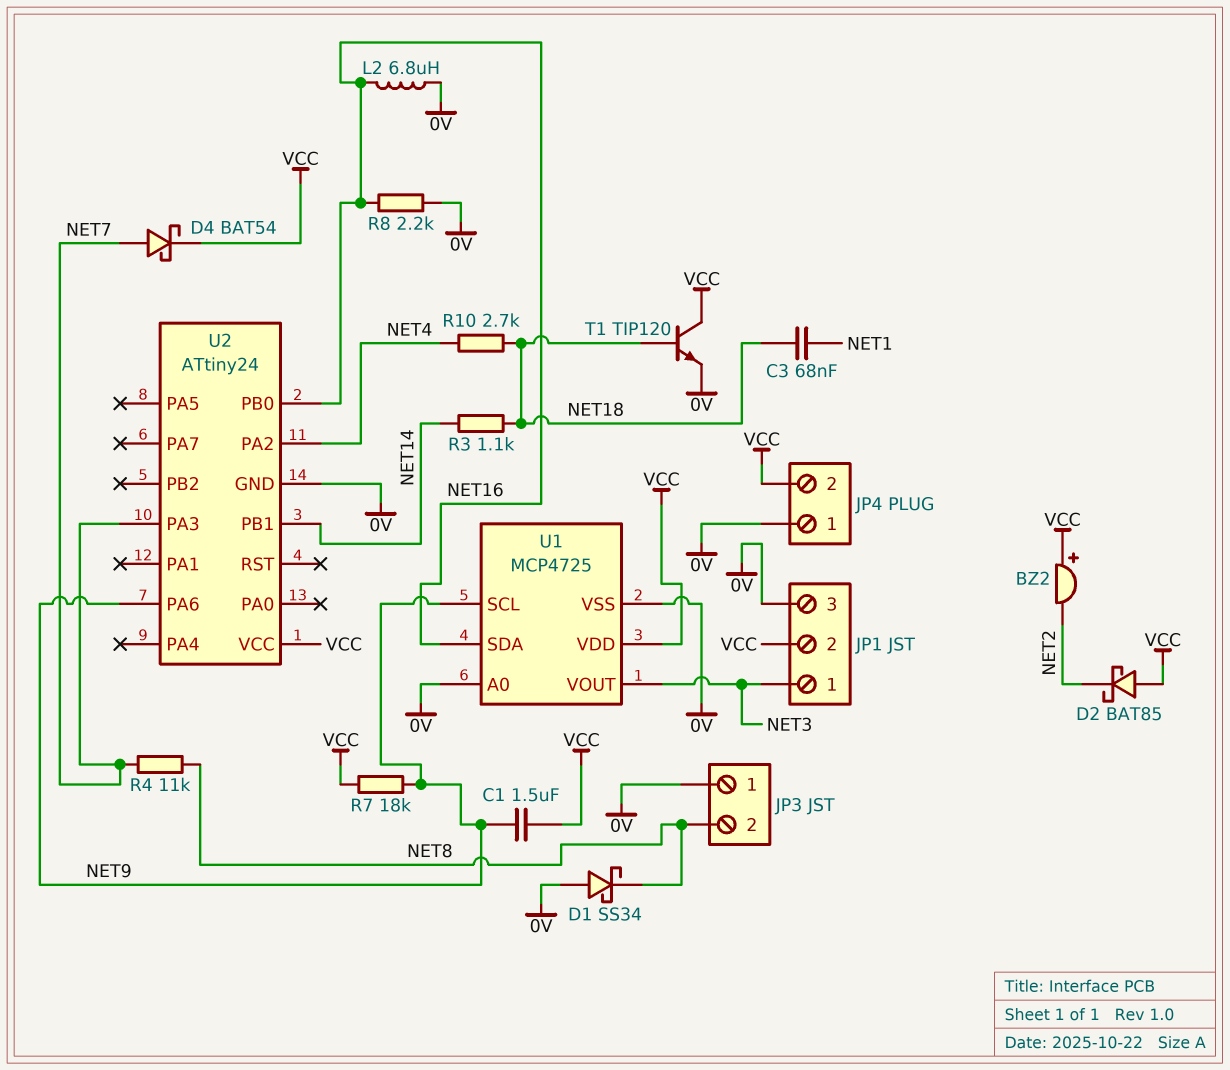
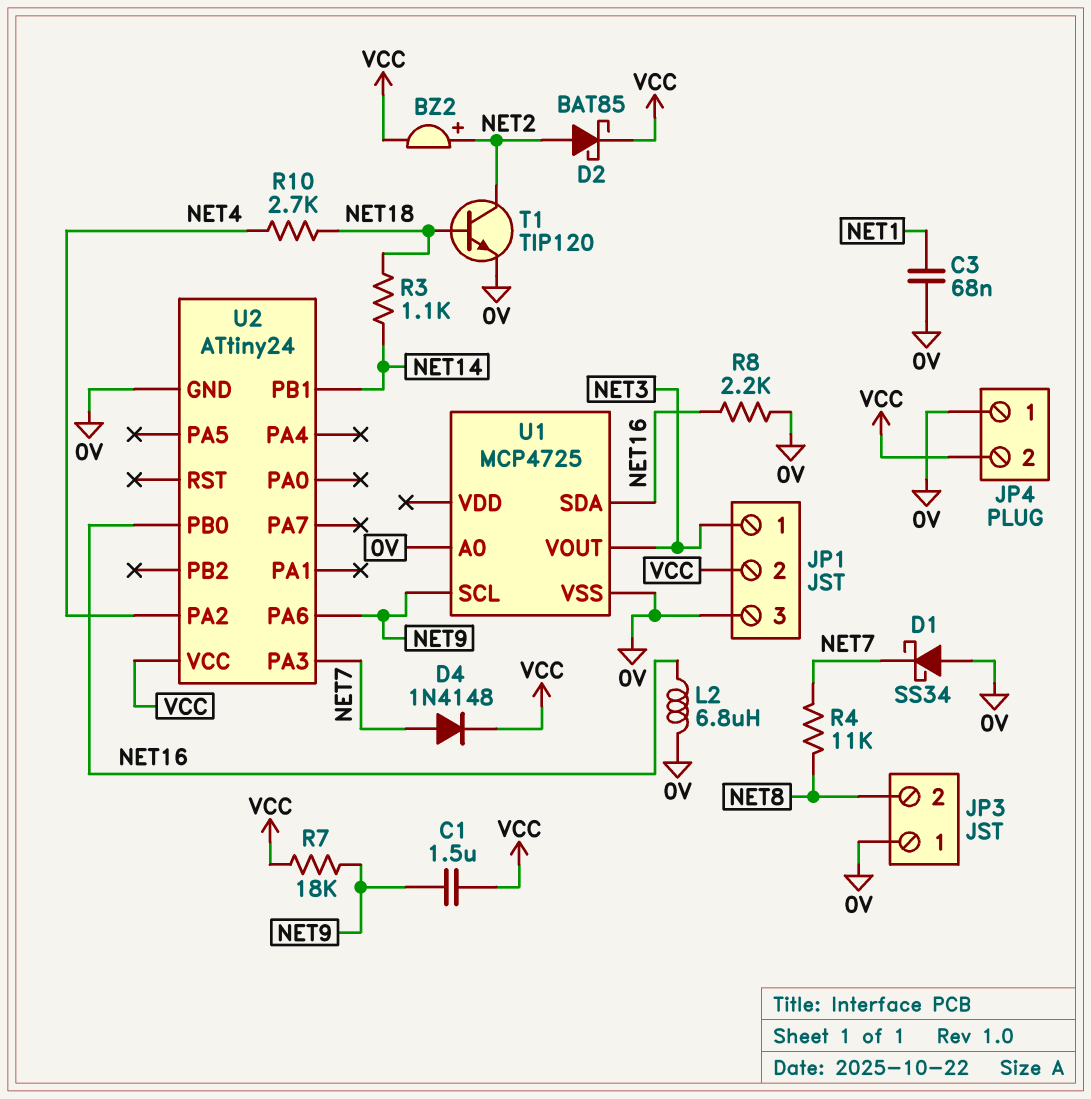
BZ2: buzzer (plus VCC, minus NET2) -> buzzer (plus NET2, minus VCC)
C3: 68nF (NET1, NET18) -> 68nF (0V, NET1)
D1: schottky SS34 (A 0V, K NET8) -> schottky SS34 (A 0V, K NET7)
D2: schottky BAT85 (A VCC, K NET2) -> schottky BAT85 (A NET2, K VCC)
D4: schottky BAT54 (A NET7, K VCC) -> diode 1N4148 (A NET7, K VCC)
T1: NPN TIP120 (B NET18, C VCC, E 0V) -> NPN TIP120 (B NET18, C NET2, E 0V)
U1 pin VDD: VCC -> none

